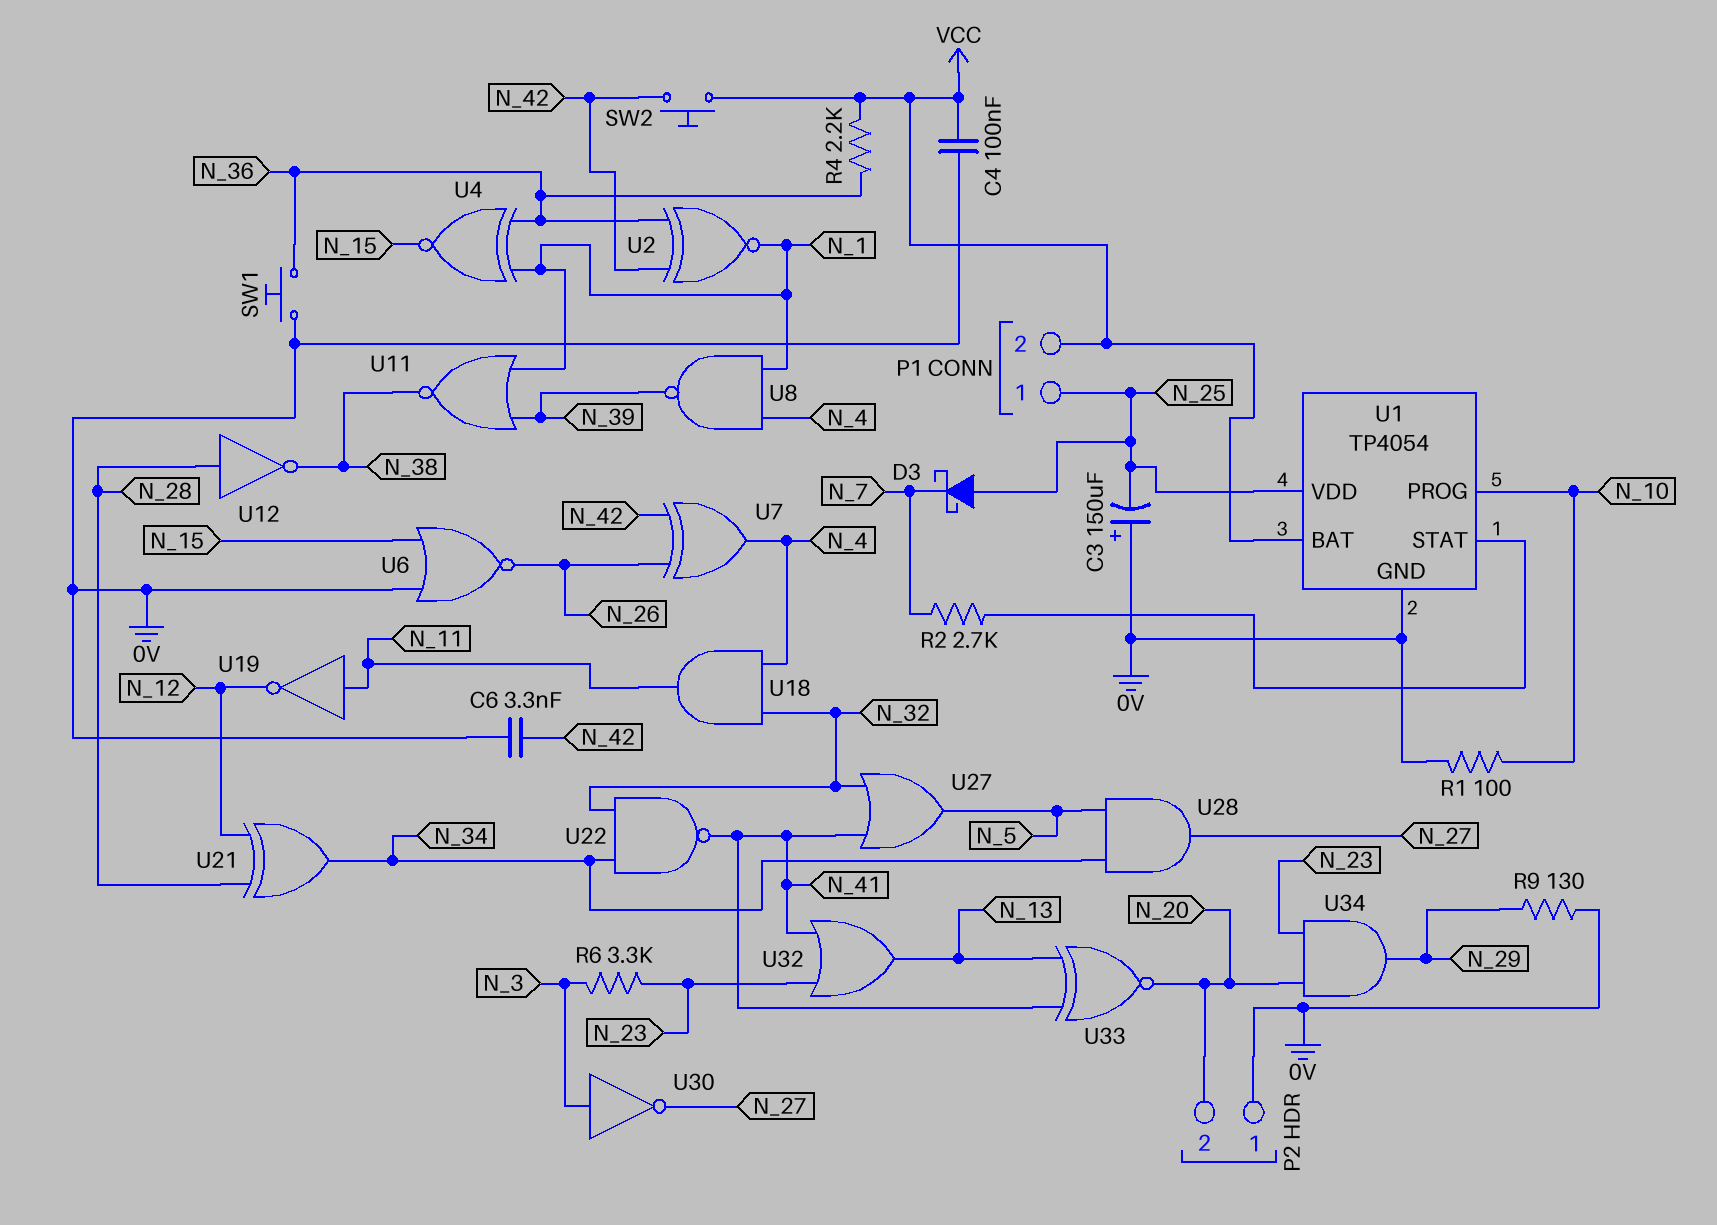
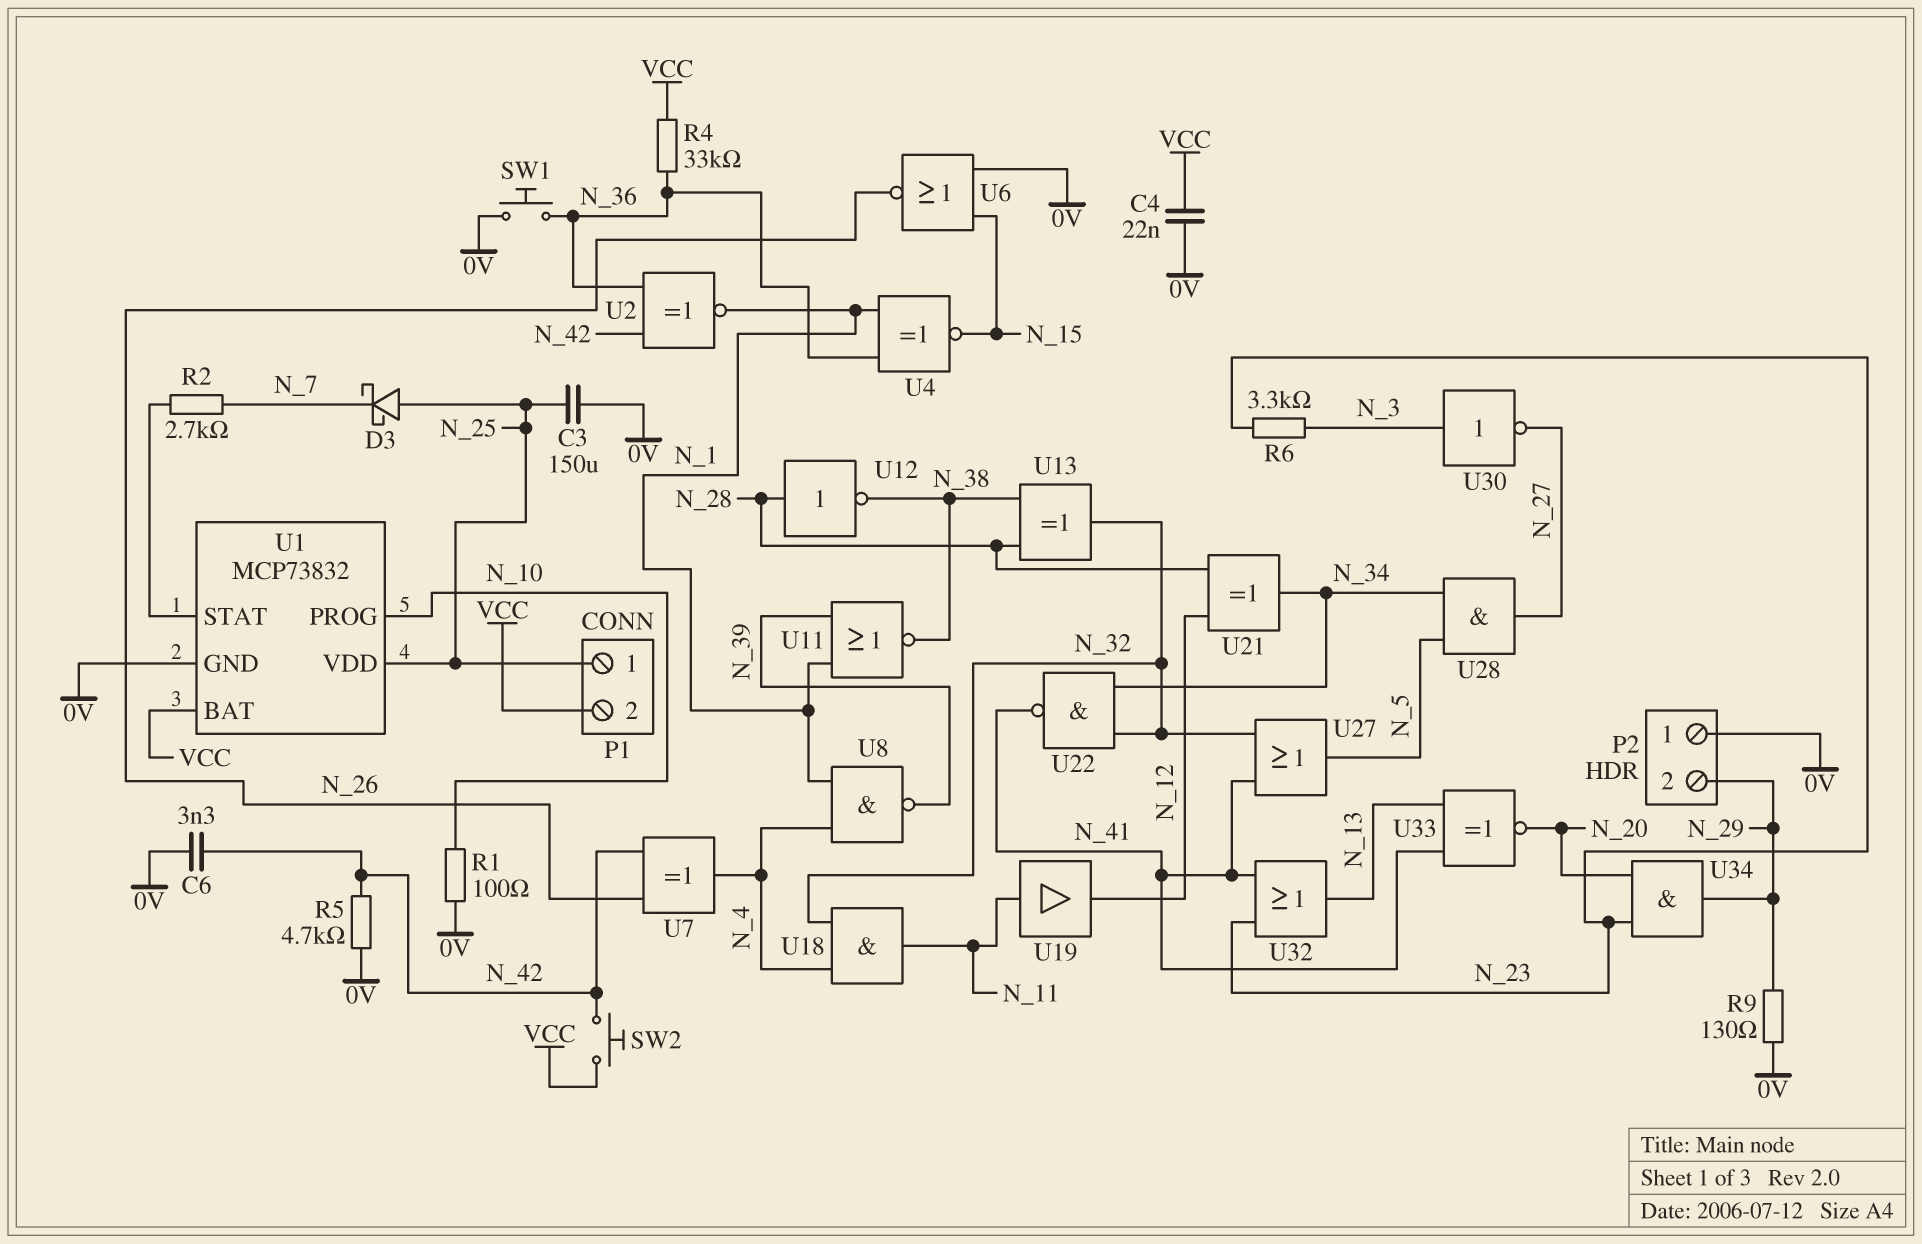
C3: 150uF (plus 0V, minus N_25) -> 150uF (0V, N_25)
C4: 100nF (0V, VCC) -> 22nF (0V, VCC)
P2 pin 2: N_20 -> N_29
R4: 2.2k (N_36, VCC) -> 33k (N_36, VCC)
R5: none -> 4.7k (0V, N_42)
U1: TP4054 -> MCP73832
U13: none -> XOR (in N_28, in N_38, out N_32)
U19: NOT (in N_11, out N_12) -> buffer (in N_11, out N_12)

